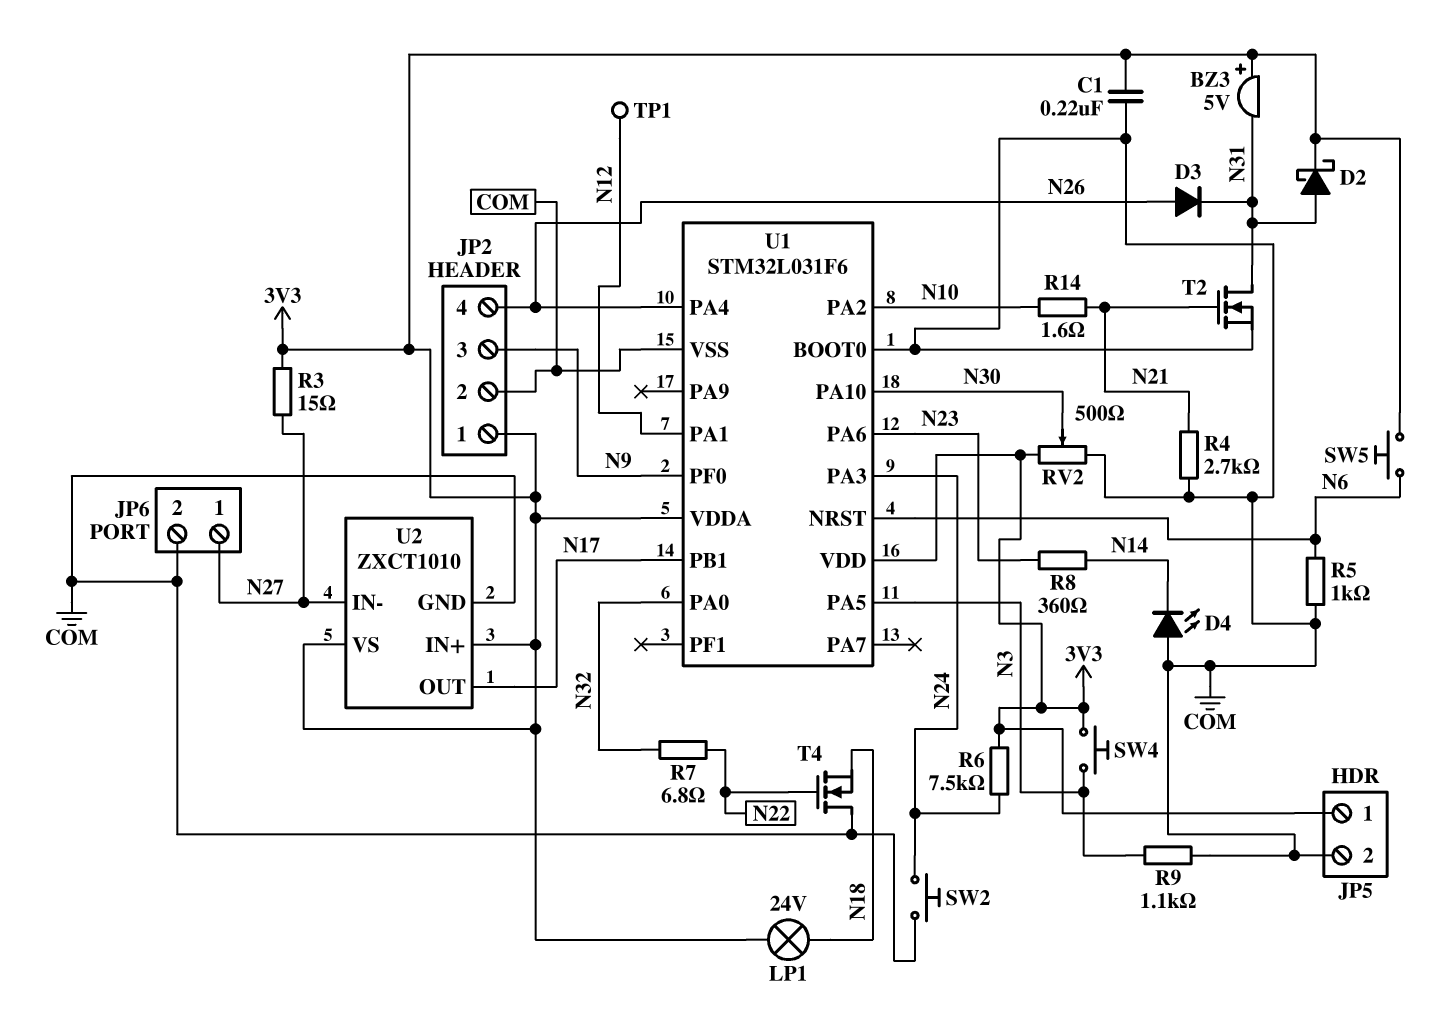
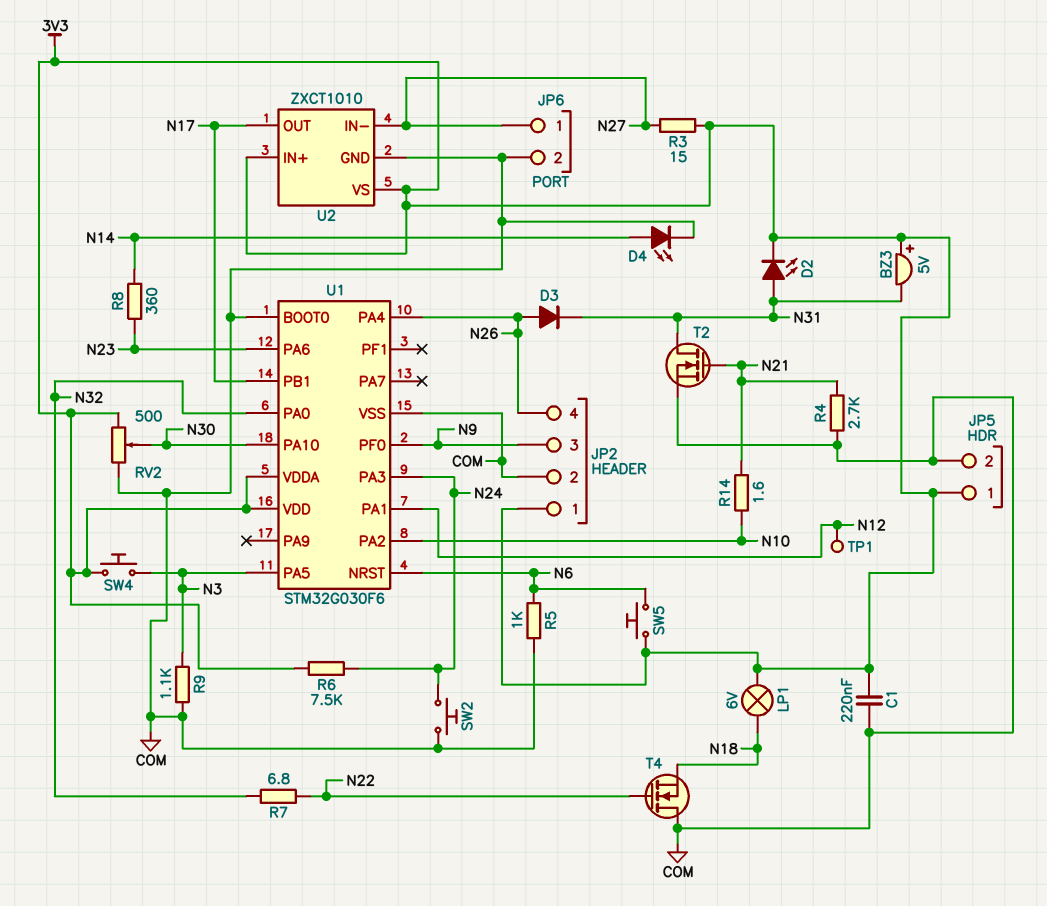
D2: schottky (A N31, K 3V3) -> LED (A N31, K 3V3)
D4: LED (A COM, K N14) -> LED (A N14, K COM)
LP1: lamp 24V (3V3, N18) -> lamp 6V (3V3, N18)
U1: STM32L031F6 -> STM32G030F6

